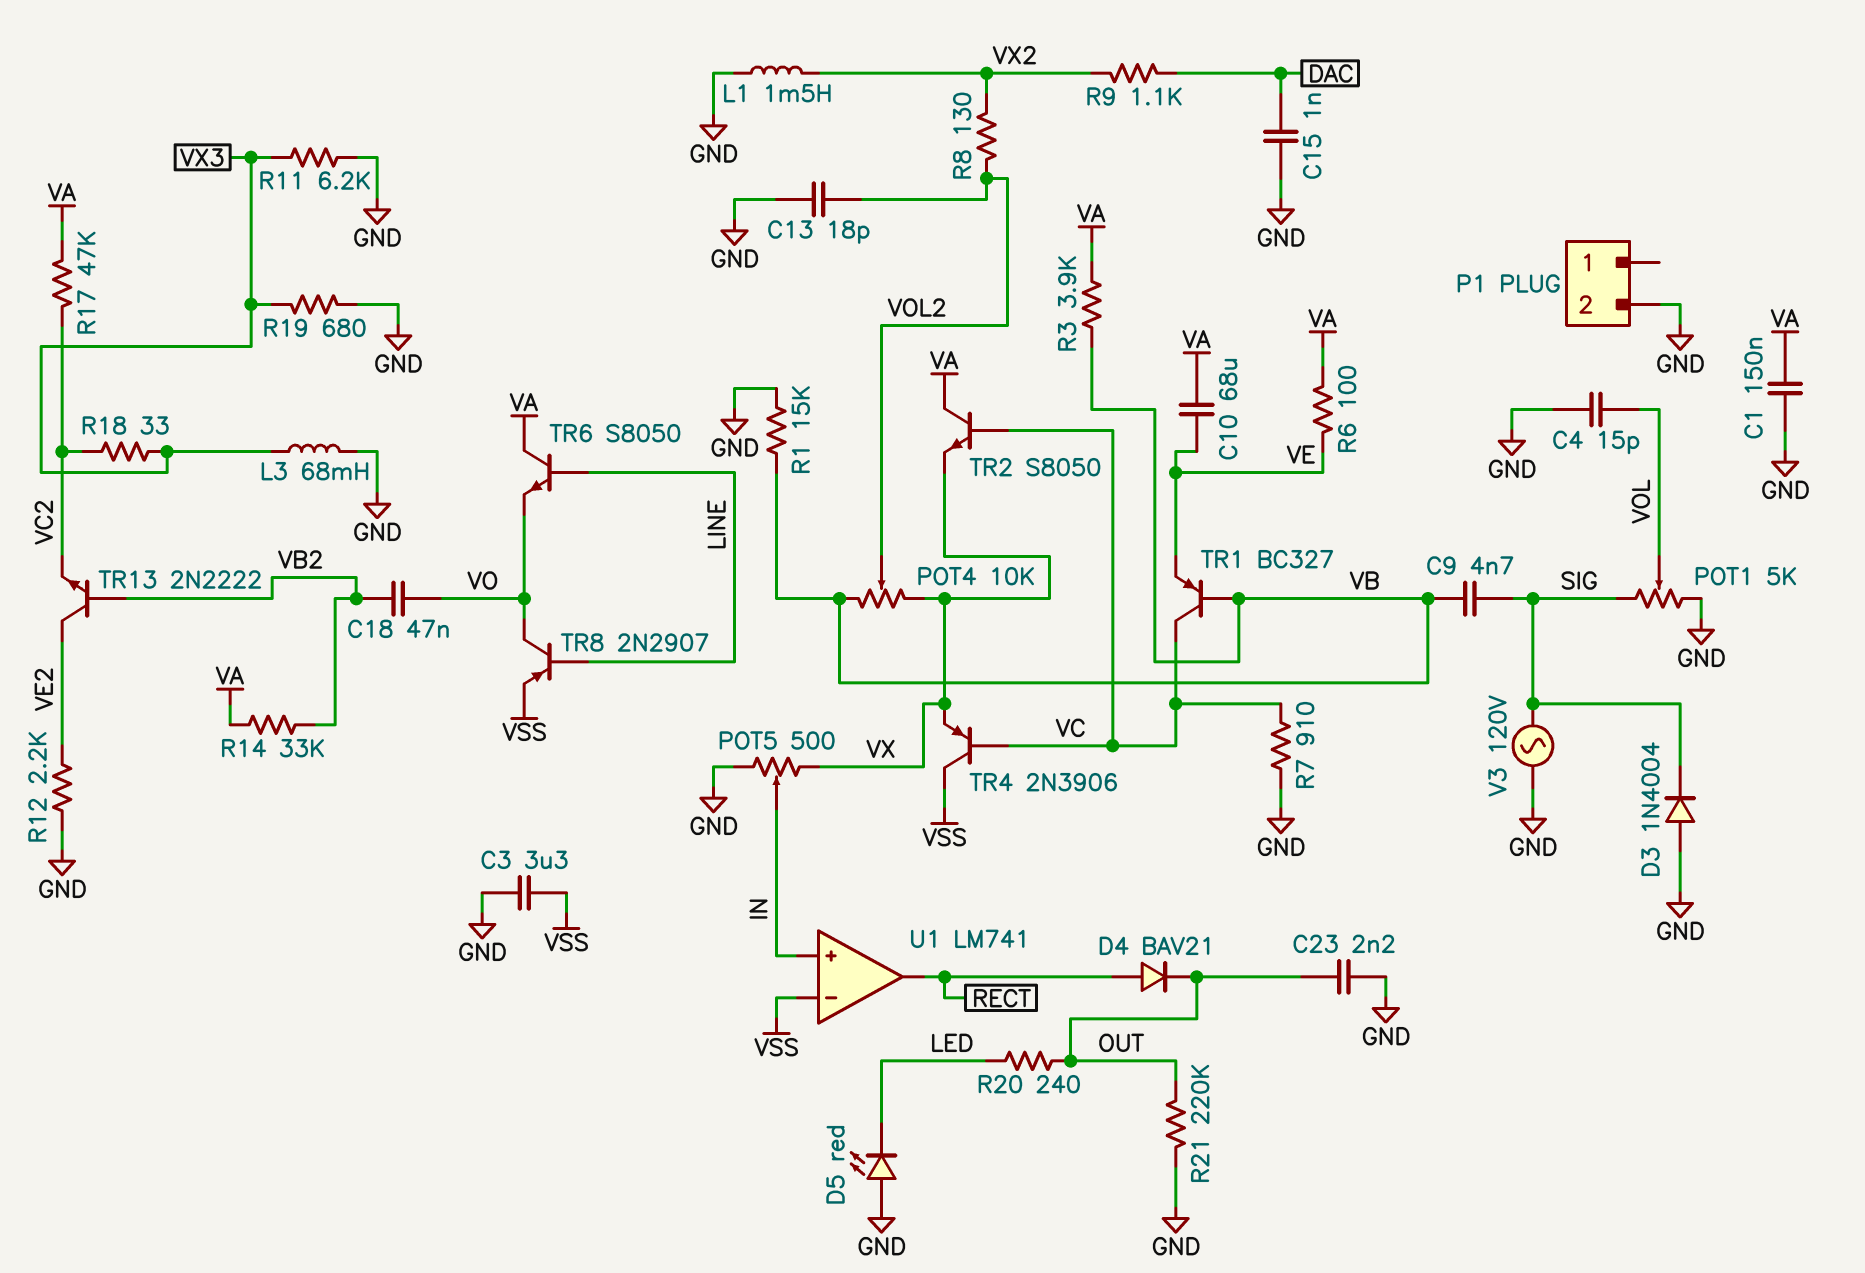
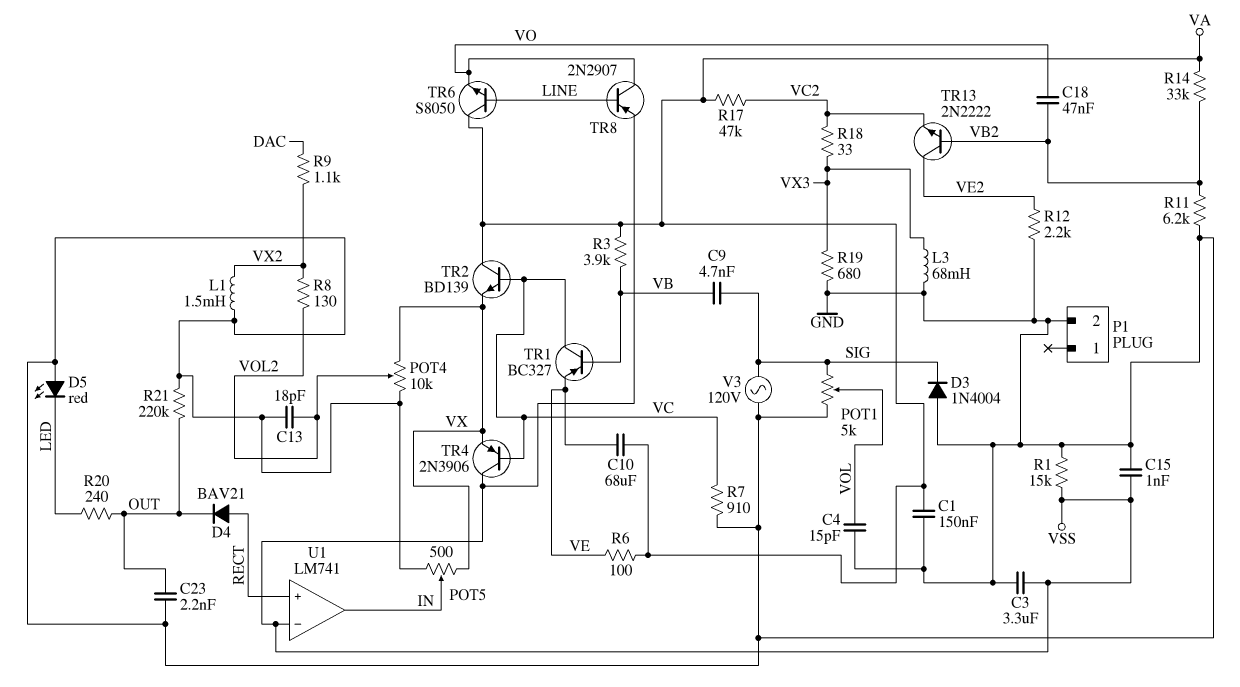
C15: 1nF (DAC, GND) -> 1nF (GND, VSS)
POT4: 10k (VB, VX, wiper VOL2) -> 10k (GND, VX, wiper VOL2)
R1: 15k (GND, VB) -> 15k (GND, VSS)
R11: 6.2k (GND, VX3) -> 6.2k (GND, VB2)
TR2: NPN S8050 (B VC, C VA, E VX) -> NPN BD139 (B VC, C VA, E VX)
U1 pin in+: IN -> RECT
U1 pin out: RECT -> IN

